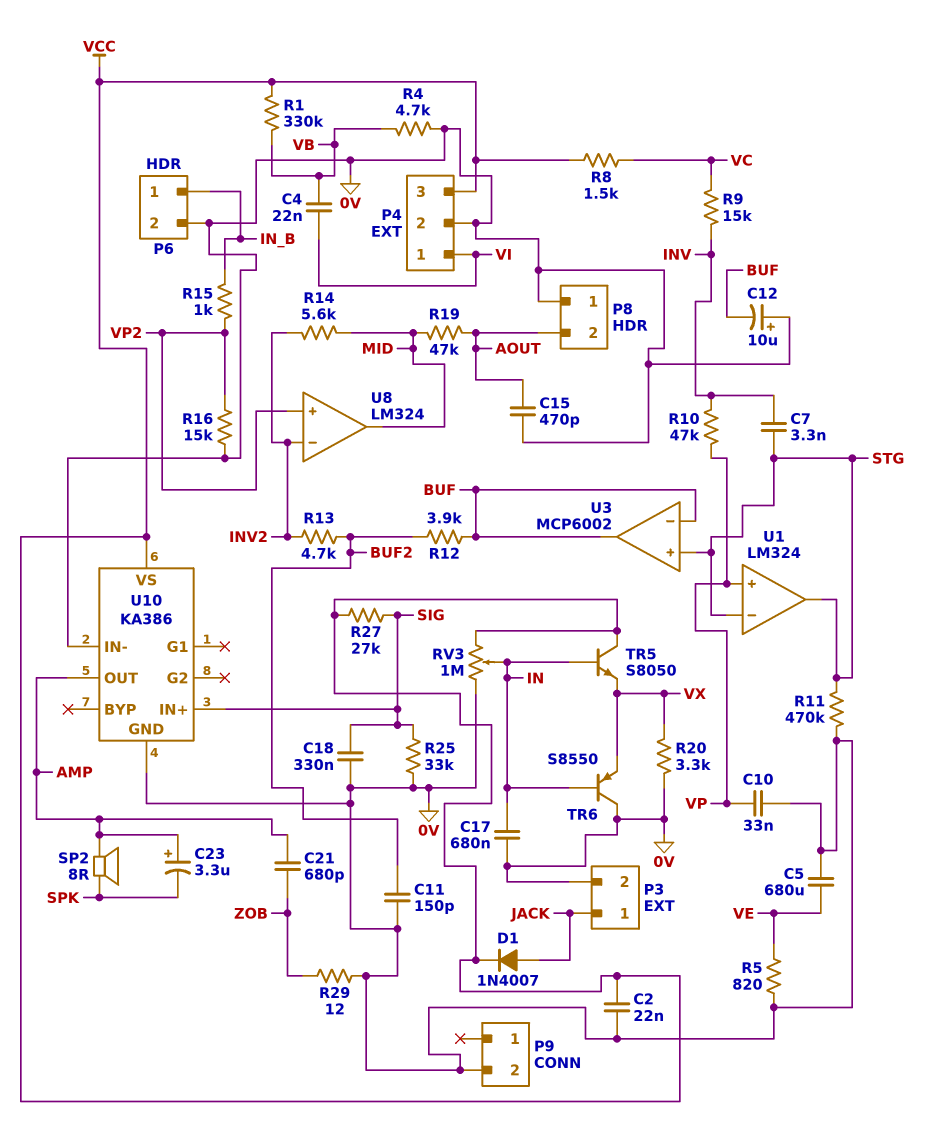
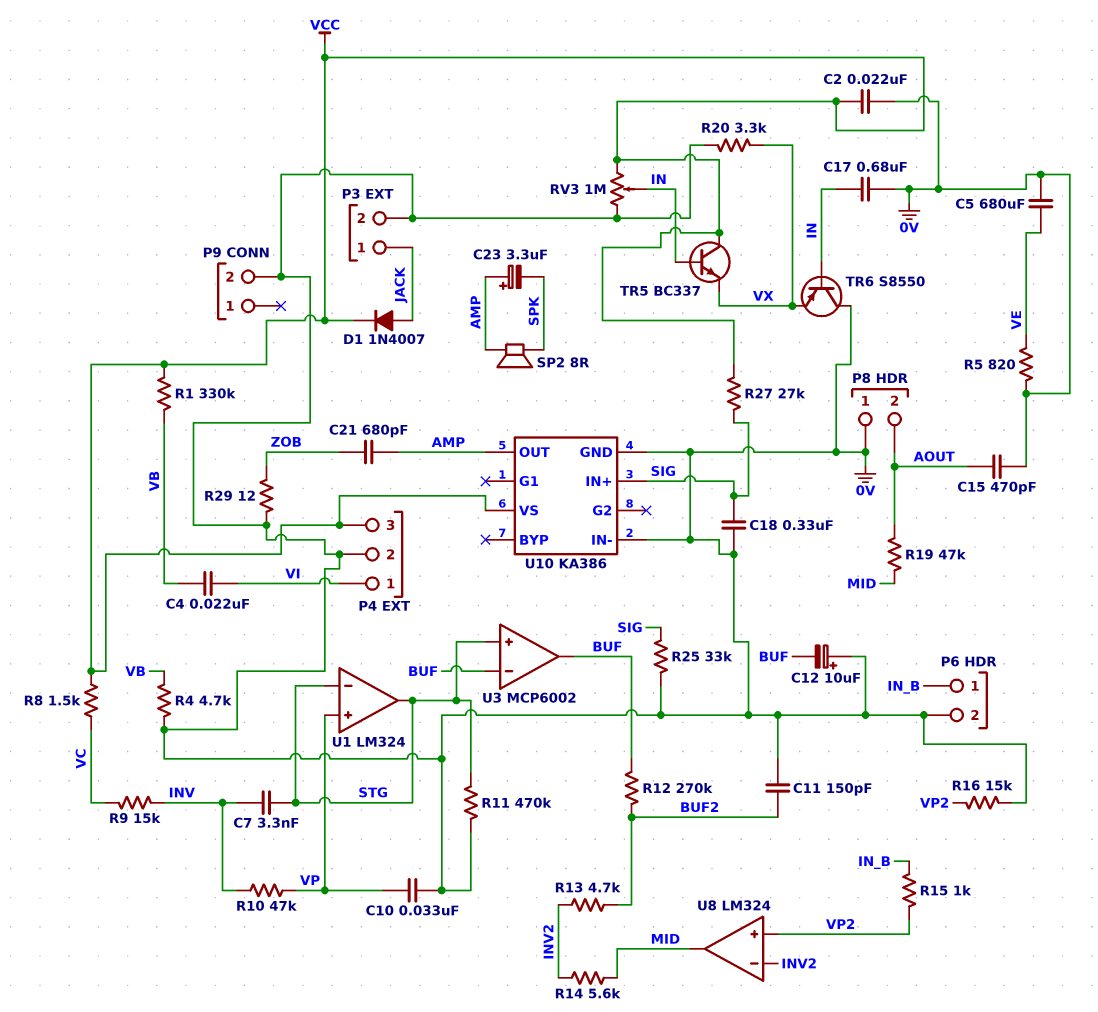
R12: 3.9k (BUF, BUF2) -> 270k (BUF, BUF2)
TR5: NPN S8050 (B IN, C VCC, E VX) -> NPN BC337 (B IN, C VCC, E VX)

